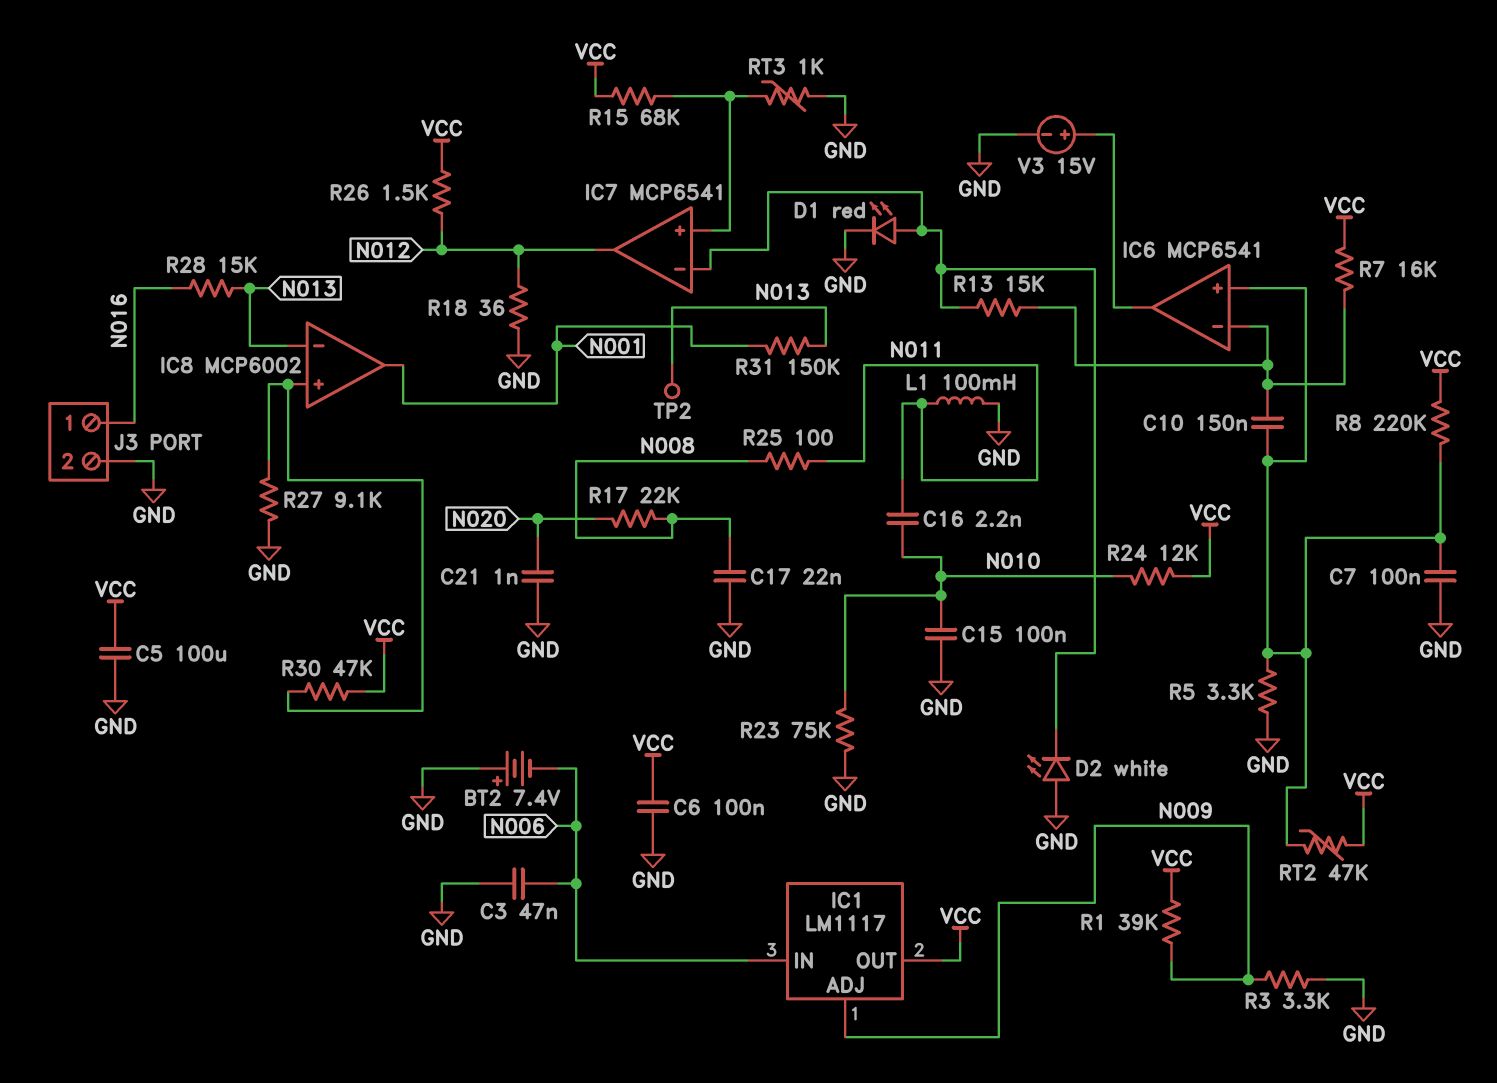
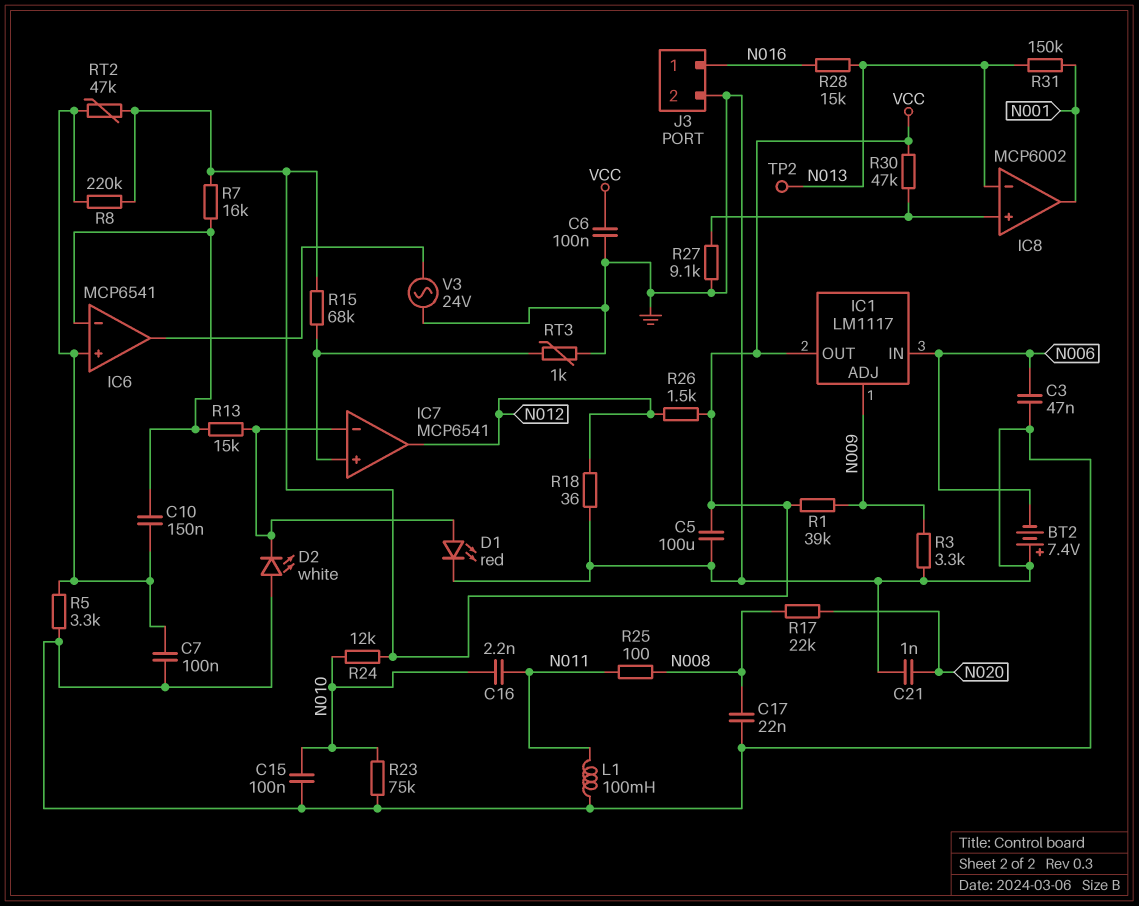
V3: 15V (plus IC6/out, minus GND) -> AC 24V (GND, IC6/out)

